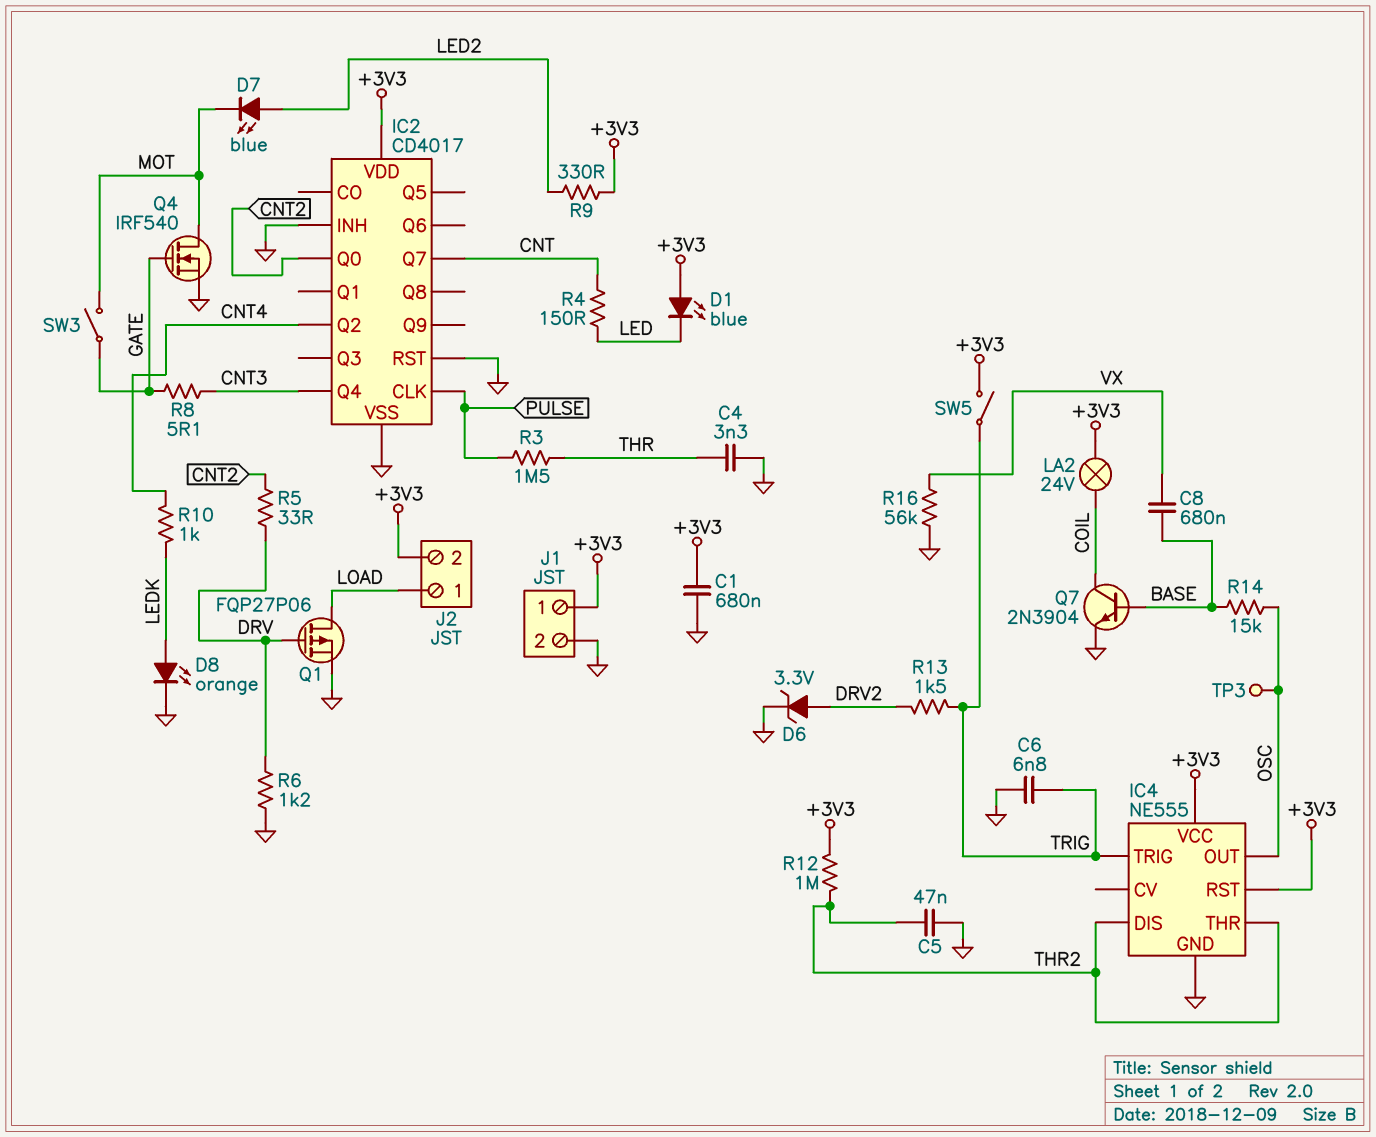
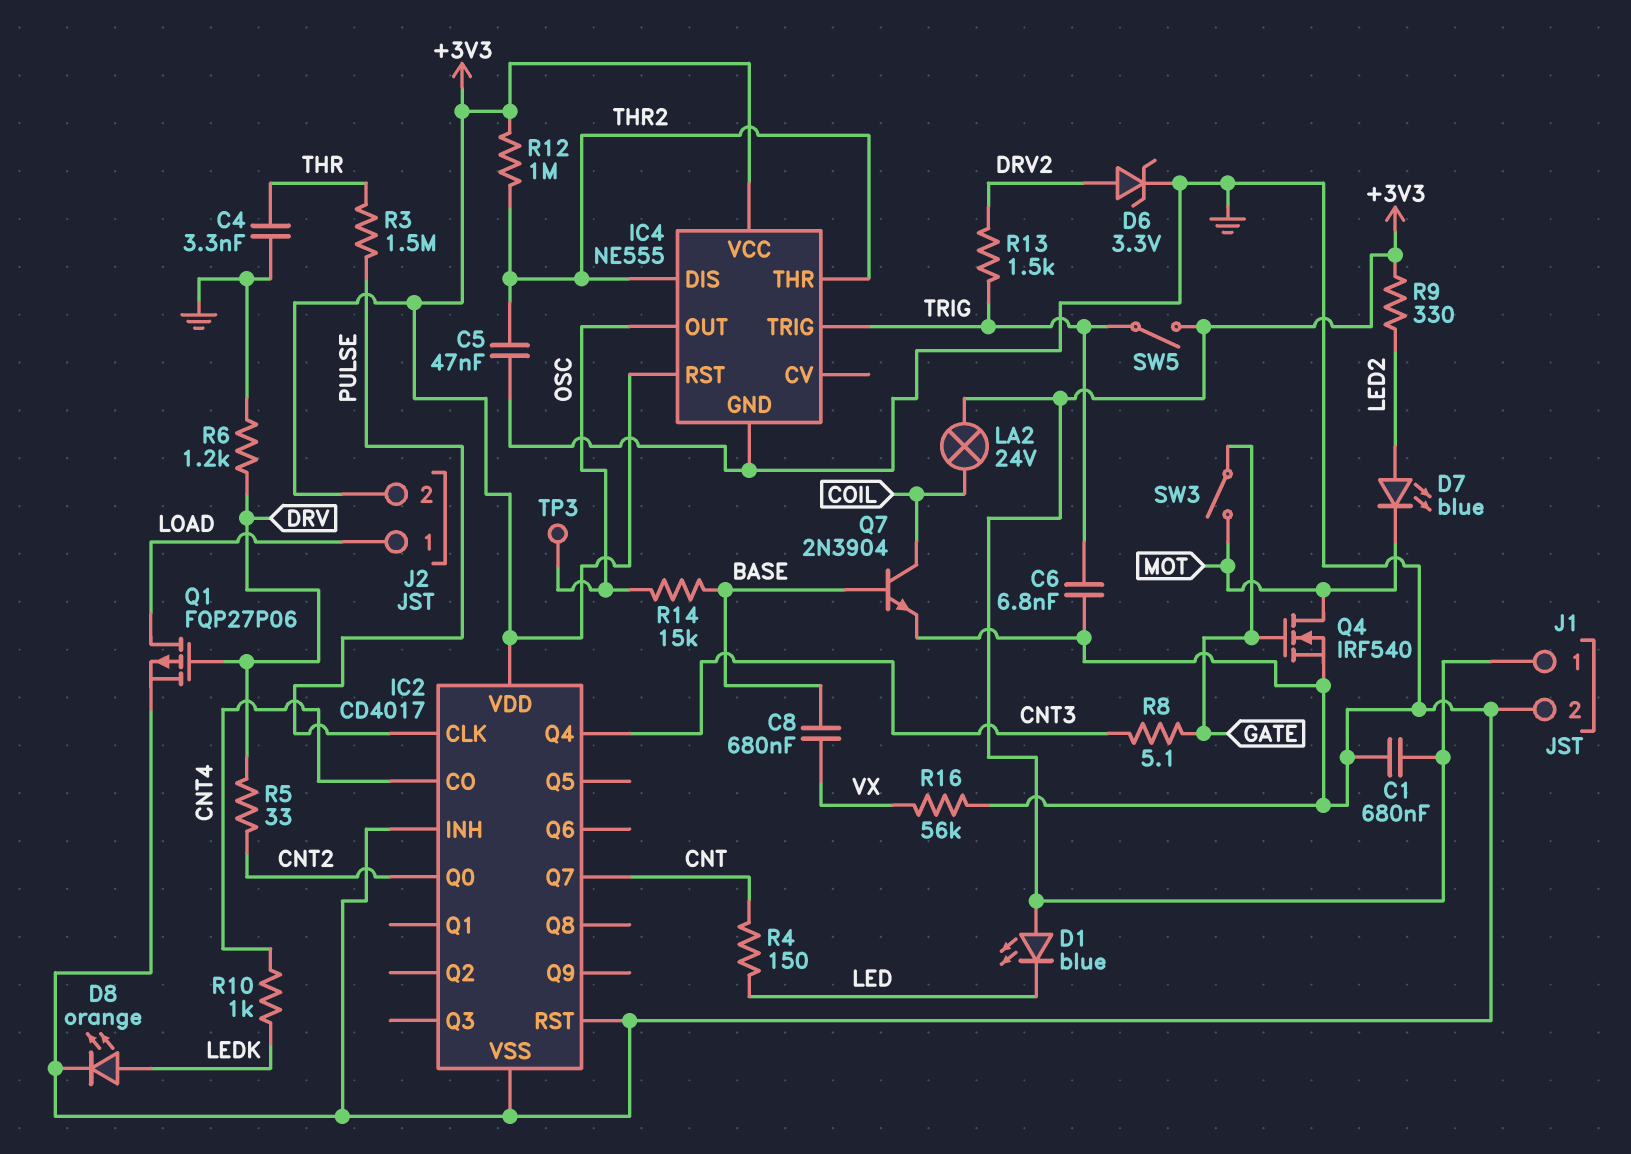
IC2 pin CO: none -> CNT4
IC2 pin Q2: CNT4 -> none

